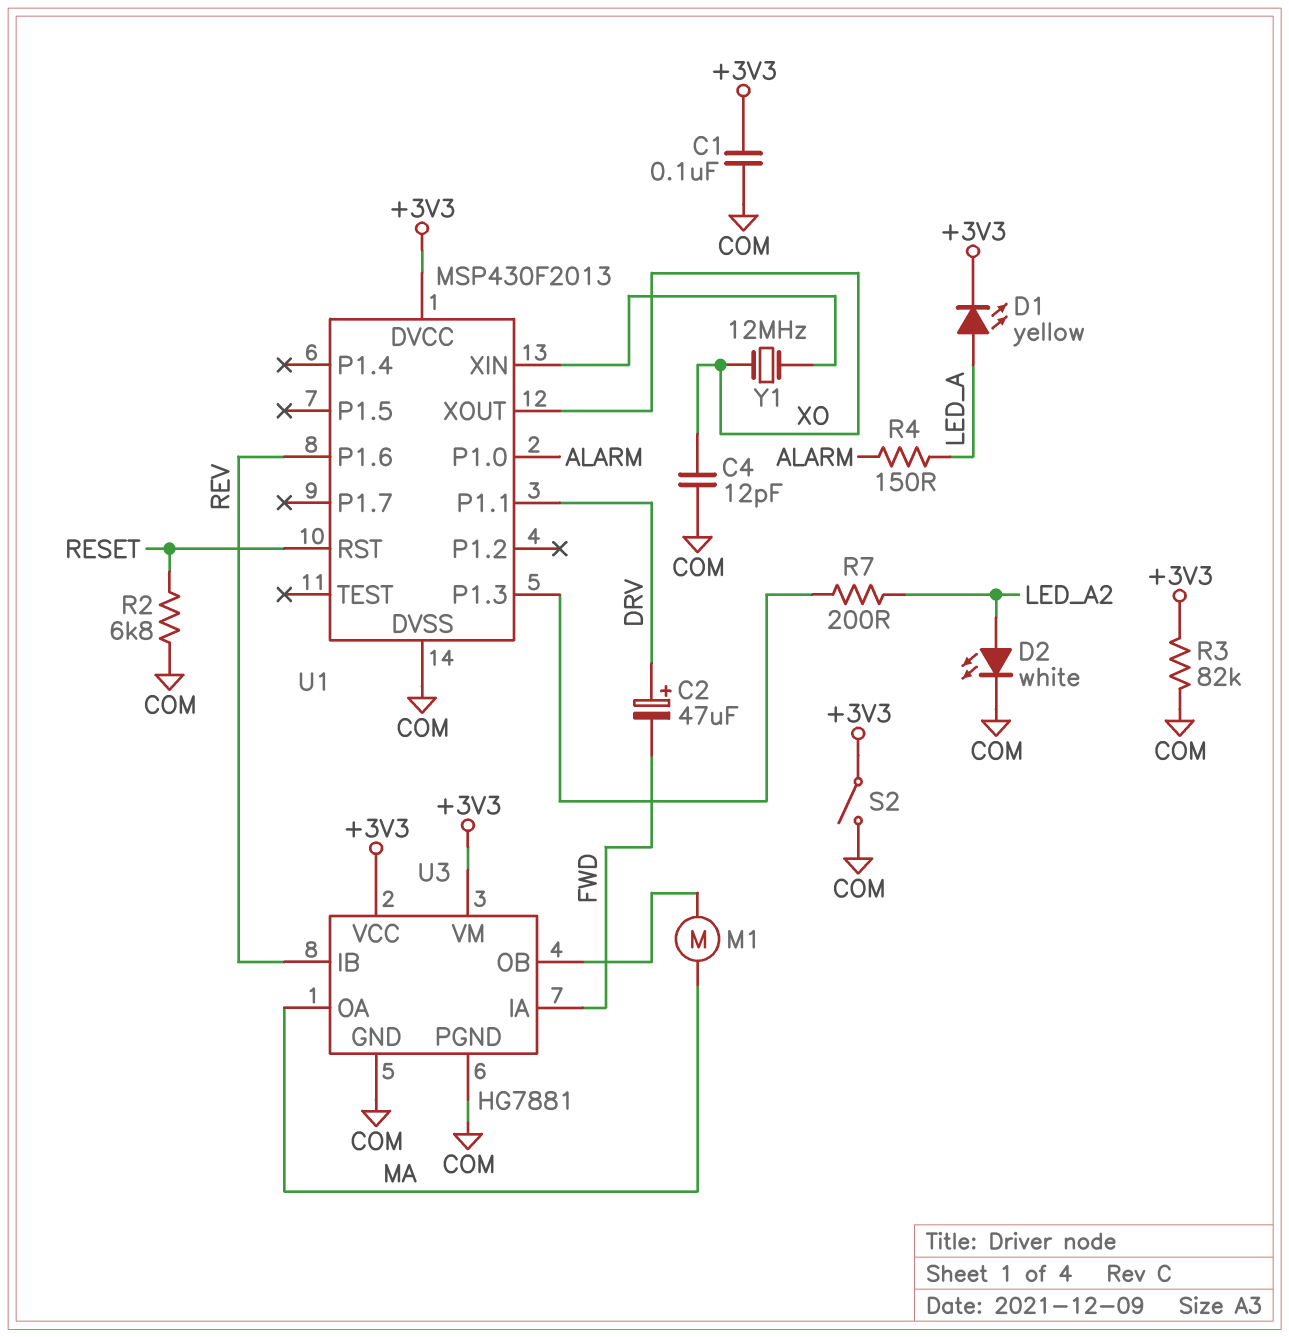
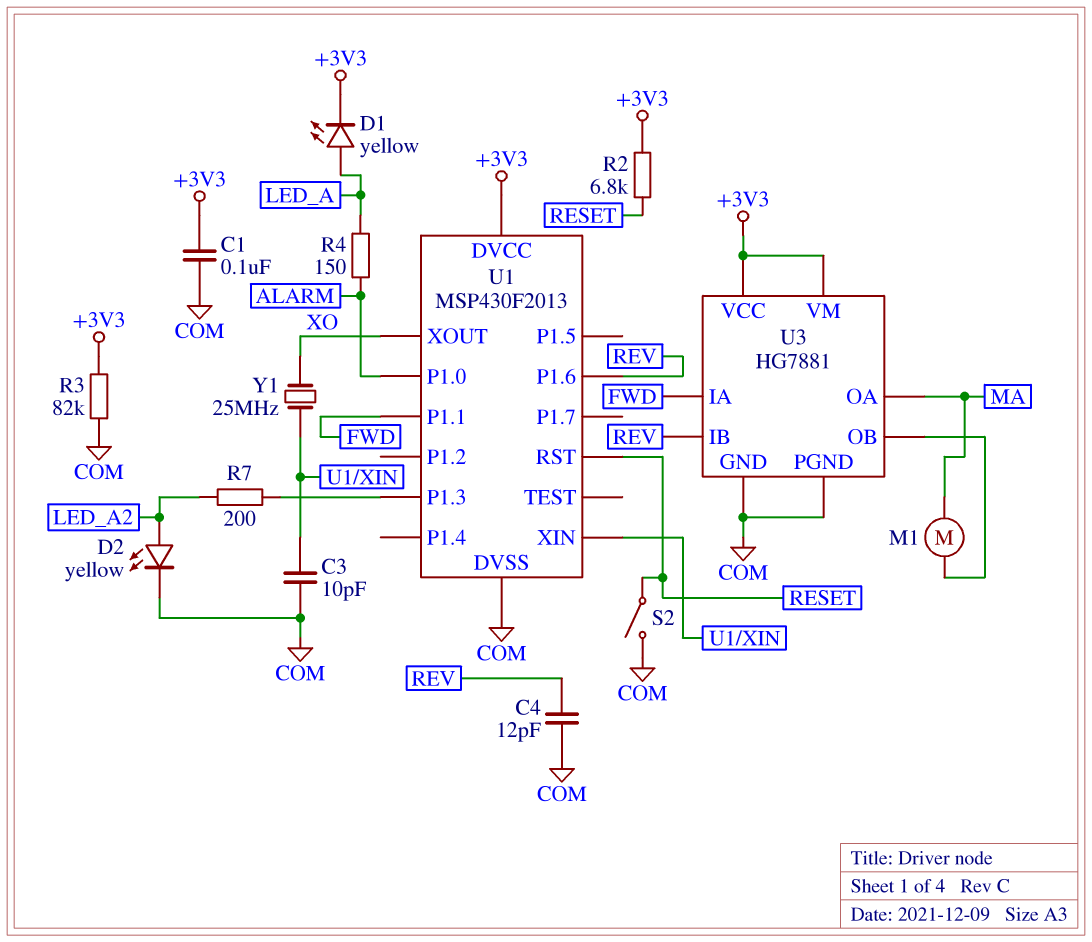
C2: 47uF (plus DRV, minus FWD) -> none
C3: none -> 10pF (COM, U1/XIN)
C4: 12pF (COM, XO) -> 12pF (COM, REV)
D2: LED white (A LED_A2, K COM) -> LED yellow (A LED_A2, K COM)
R2: 6.8k (COM, RESET) -> 6.8k (+3V3, RESET)
S2: switch (+3V3, COM) -> switch (COM, RESET)
U1 pin P1.1: DRV -> FWD
Y1: 12MHz (U1/XIN, XO) -> 25MHz (U1/XIN, XO)

